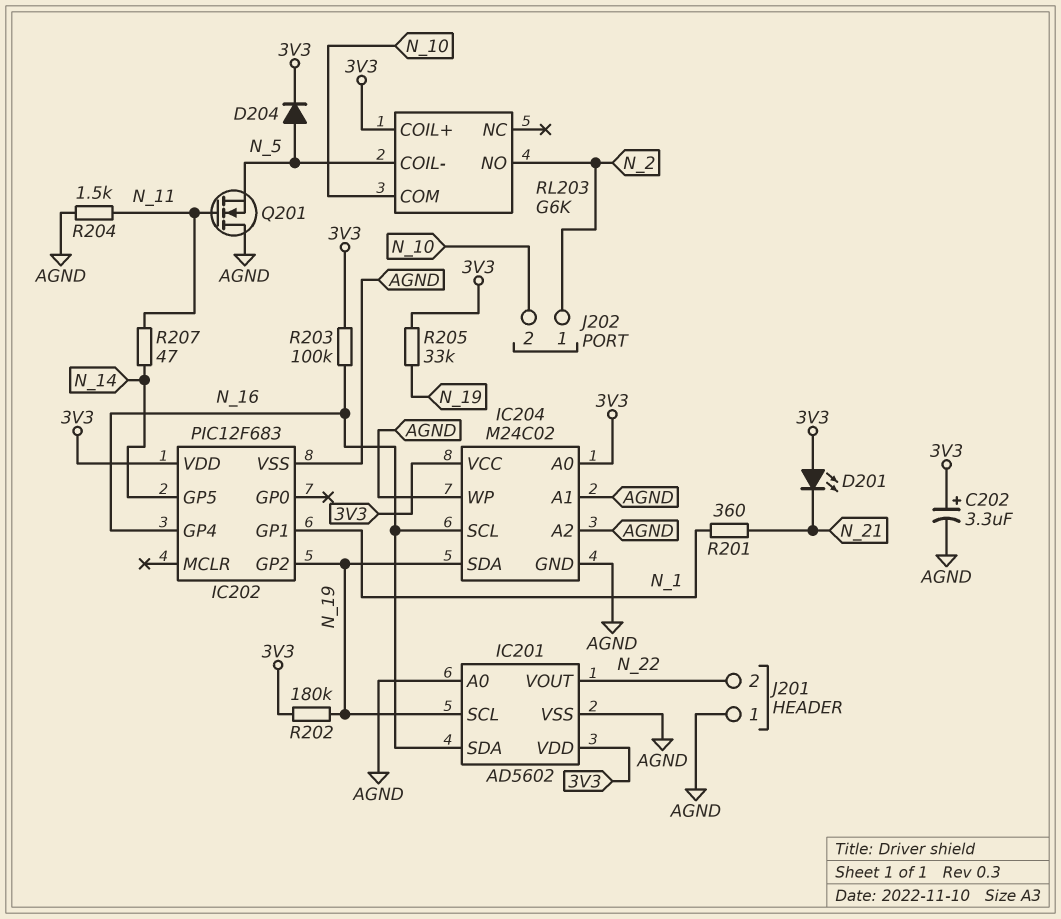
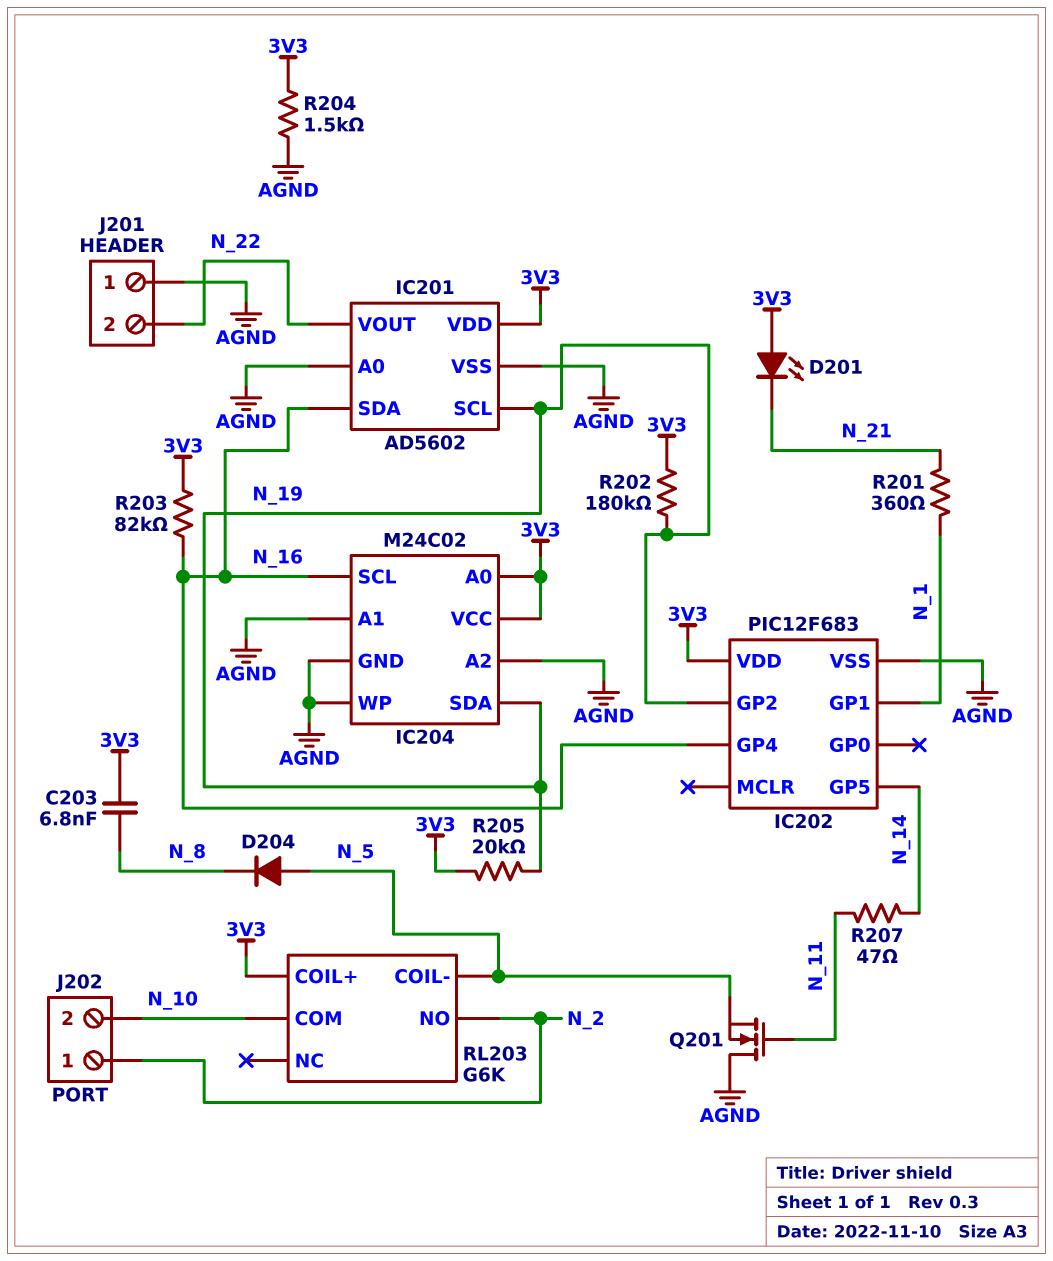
C202: 3.3uF (plus 3V3, minus AGND) -> none
C203: none -> 6.8nF (3V3, N_8)
D204: diode (A N_5, K 3V3) -> diode (A N_5, K N_8)
R203: 100k (3V3, N_16) -> 82k (3V3, N_16)
R204: 1.5k (AGND, N_11) -> 1.5k (3V3, AGND)
R205: 33k (3V3, N_19) -> 20k (3V3, N_19)

